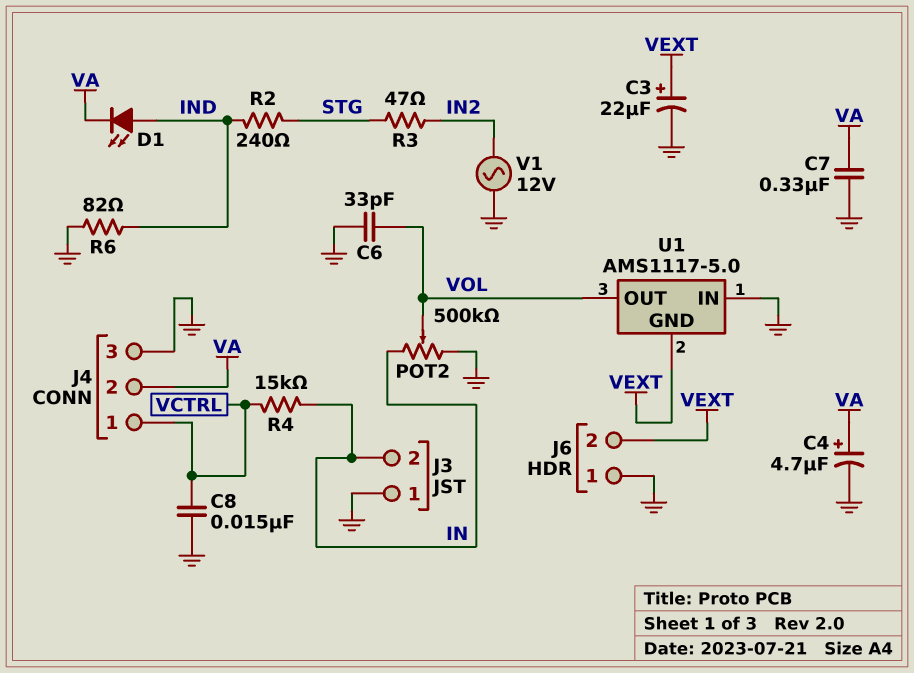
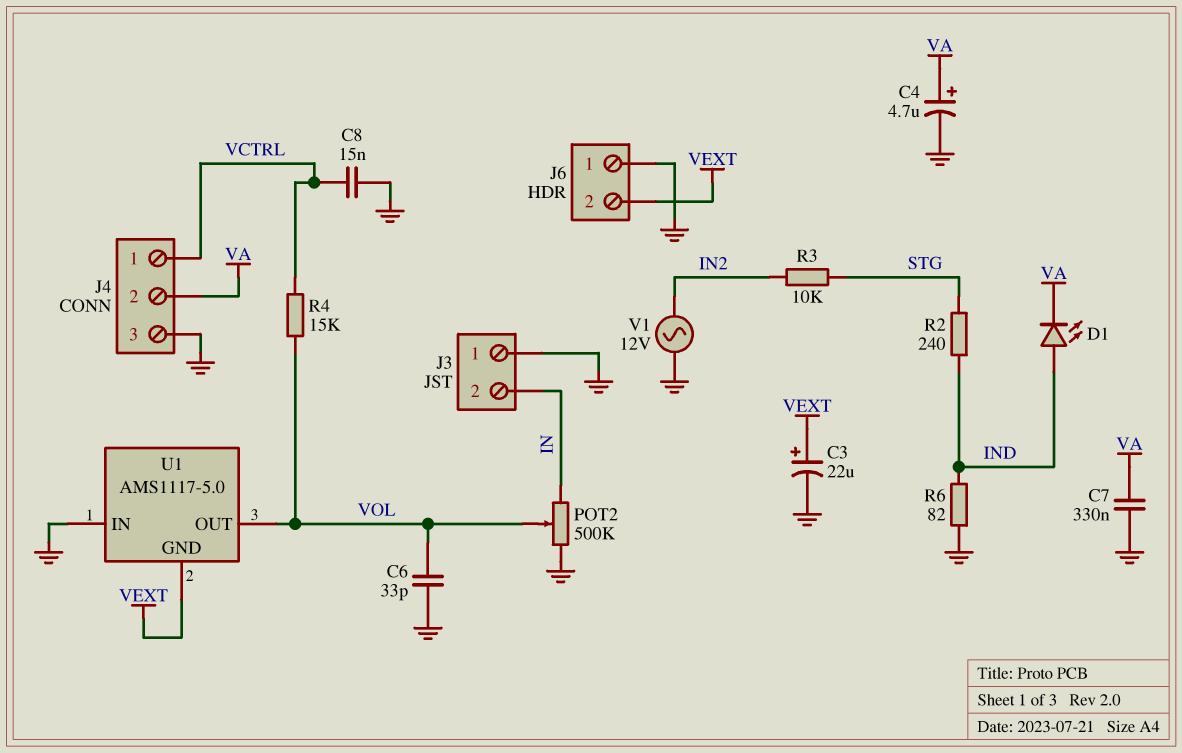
R3: 47 (IN2, STG) -> 10k (IN2, STG)
R4: 15k (IN, VCTRL) -> 15k (VCTRL, VOL)

